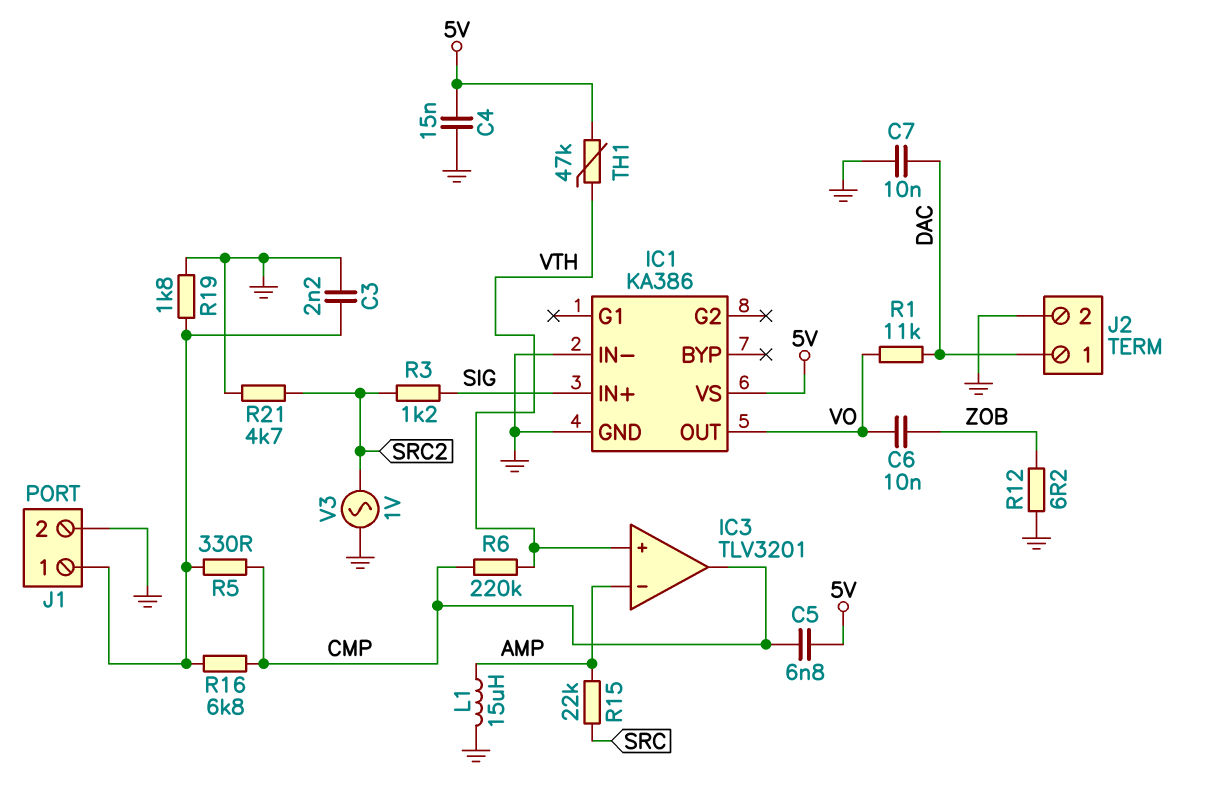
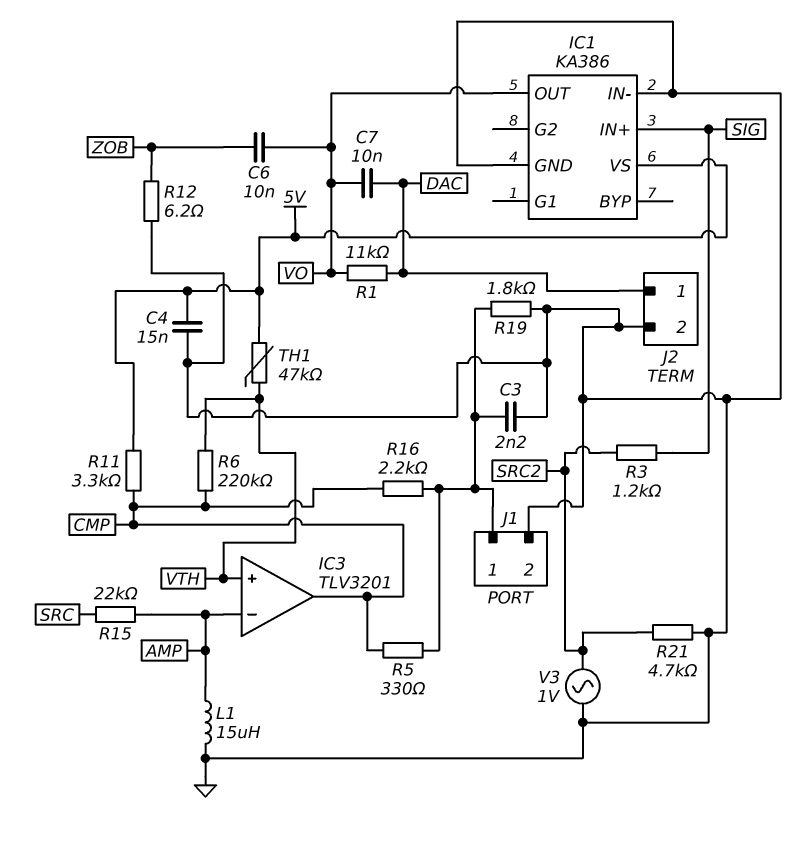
C5: 6.8nF (5V, CMP) -> none
C7: 10nF (DAC, GND) -> 10nF (DAC, VO)
R11: none -> 3.3k (5V, CMP)
R16: 6.8k (CMP, J1/1) -> 2.2k (CMP, J1/1)

